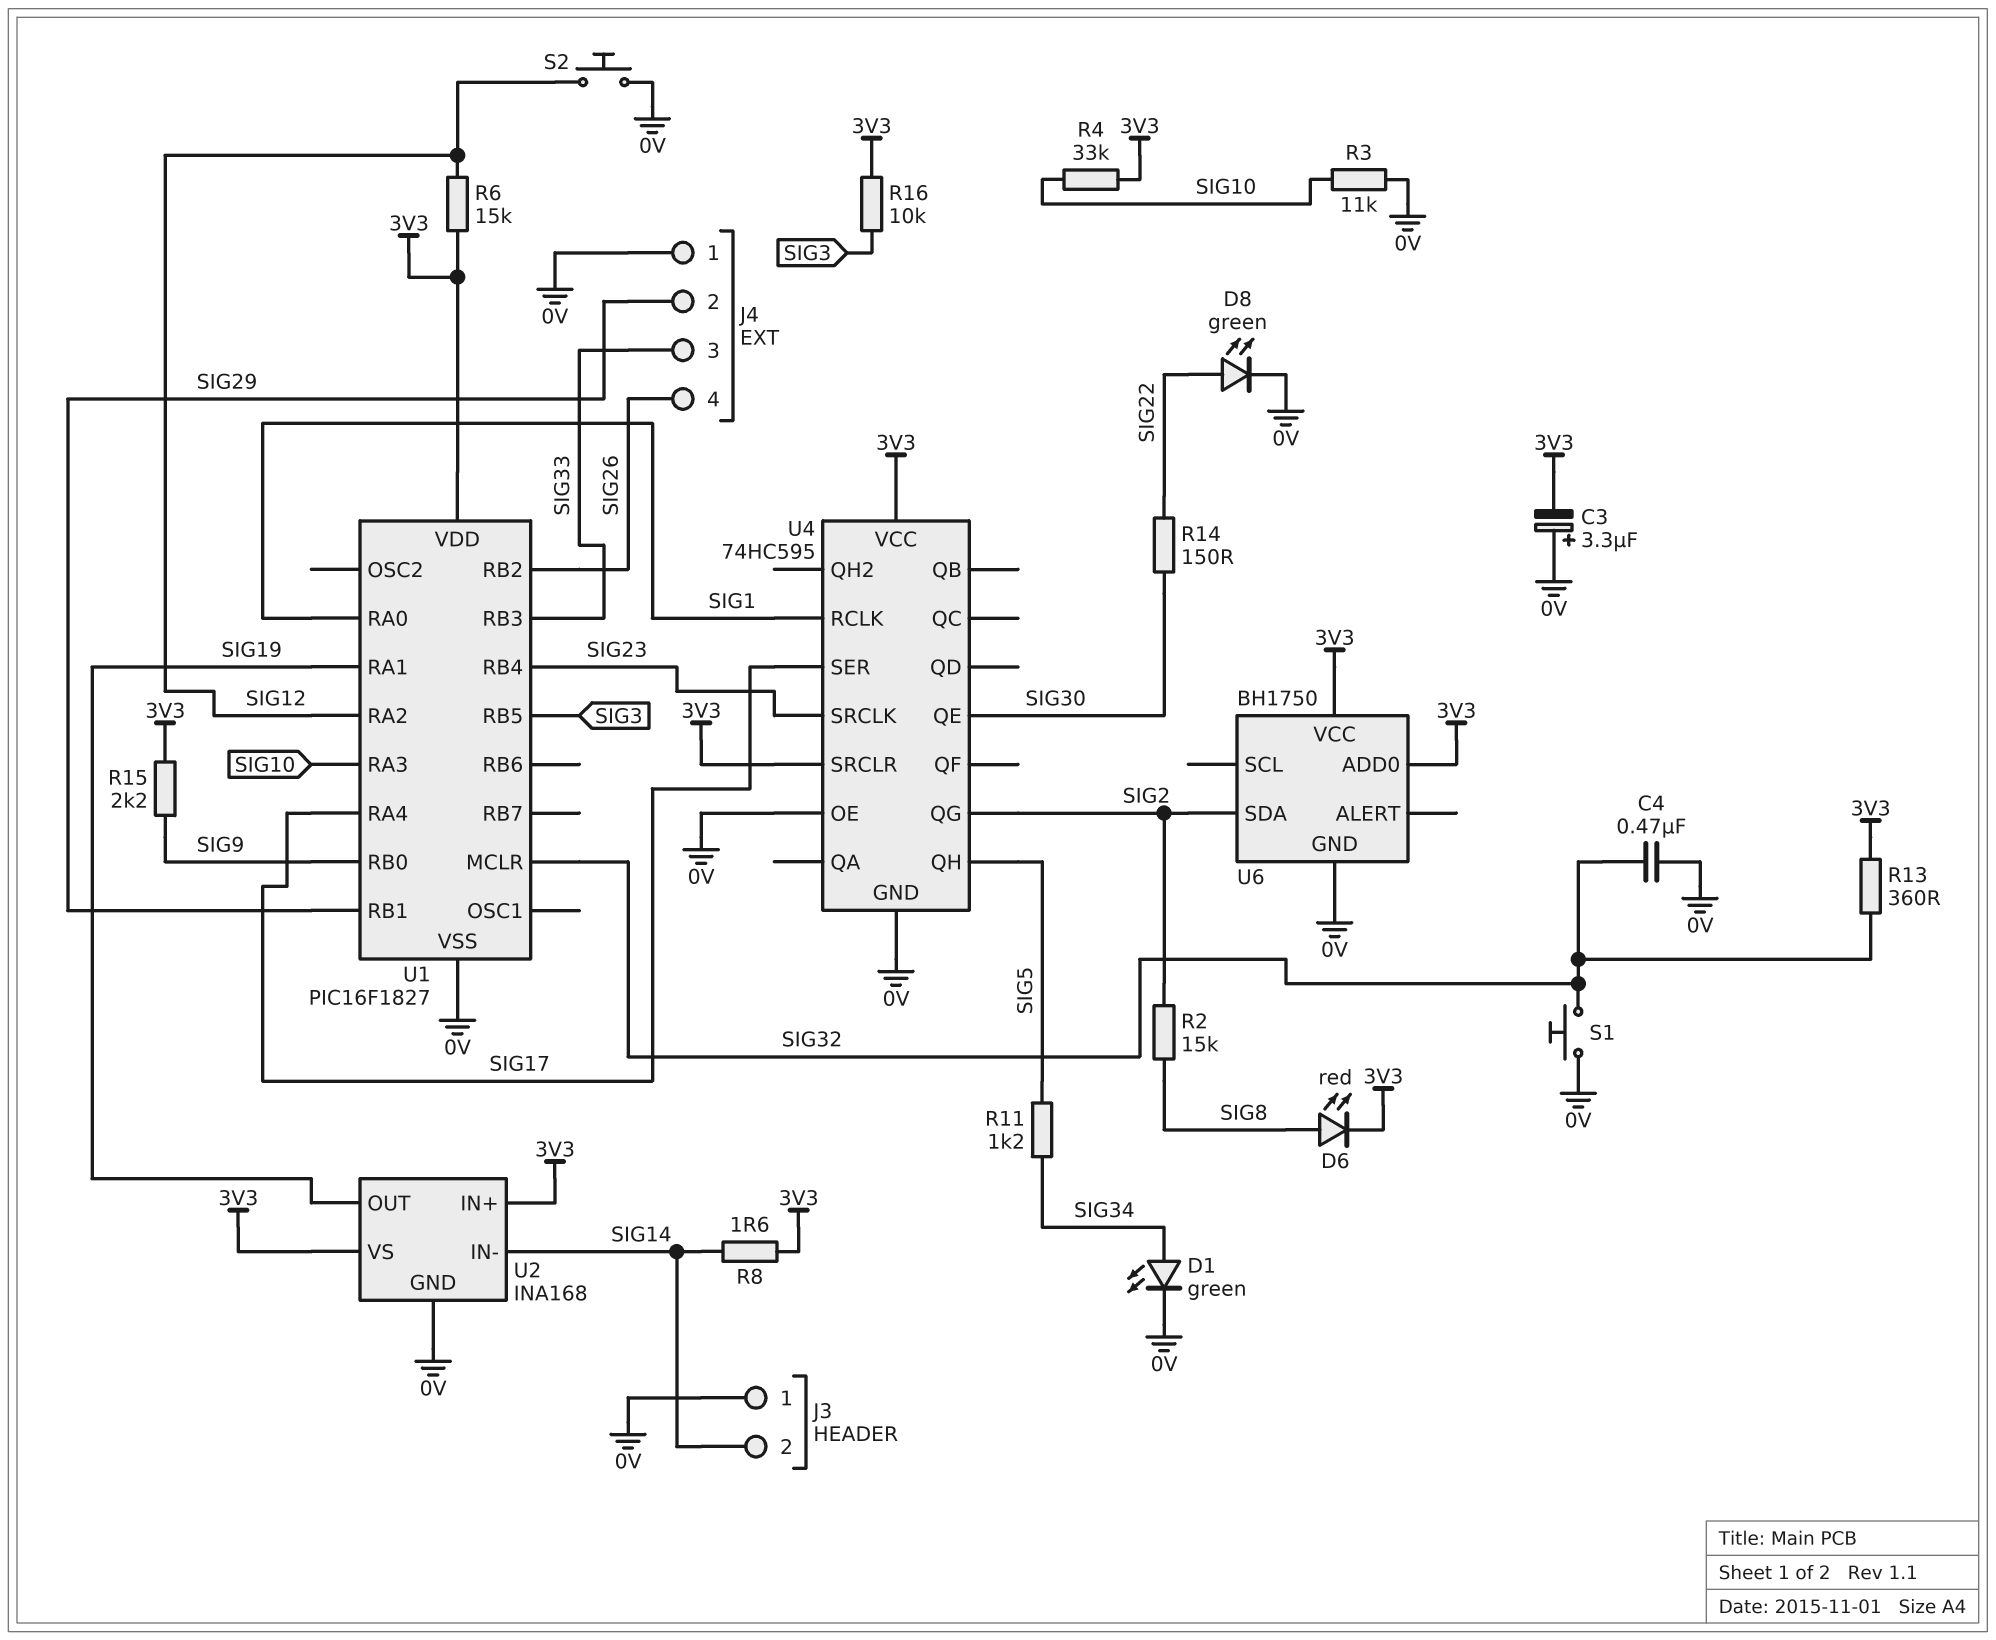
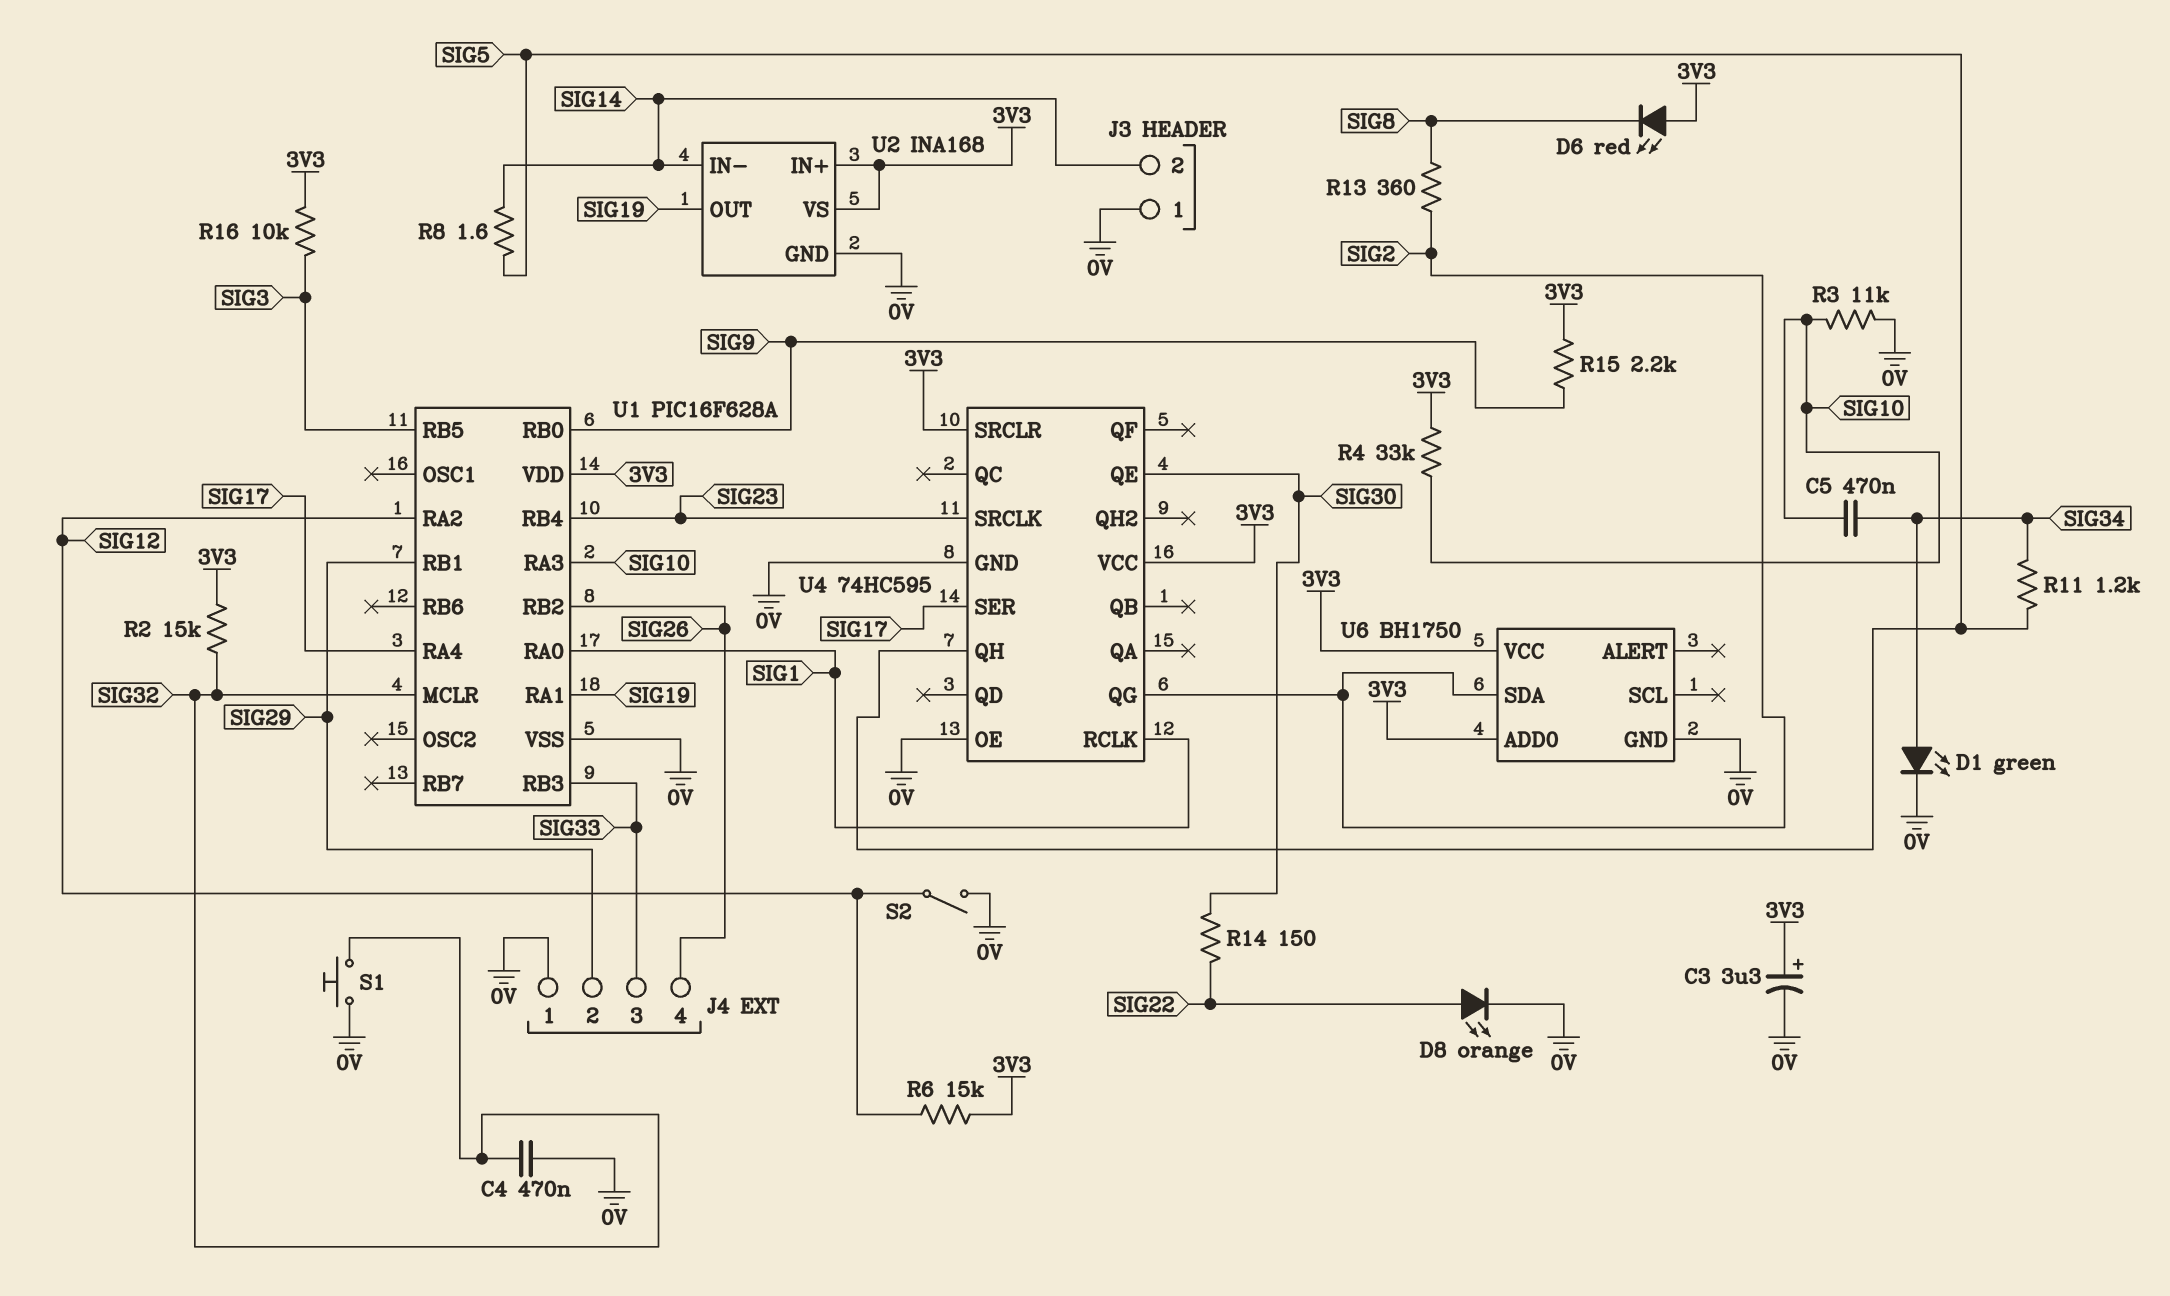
C3: 3.3uF (plus 0V, minus 3V3) -> 3.3uF (plus 3V3, minus 0V)
C5: none -> 470nF (SIG10, SIG34)
D6: LED red (A SIG8, K 3V3) -> LED red (A 3V3, K SIG8)
D8: LED green (A SIG22, K 0V) -> LED orange (A SIG22, K 0V)
R2: 15k (SIG2, SIG8) -> 15k (3V3, SIG32)
R8: 1.6 (3V3, SIG14) -> 1.6 (SIG5, SIG14)
R13: 360 (3V3, SIG32) -> 360 (SIG2, SIG8)
S2: button (0V, SIG12) -> switch (0V, SIG12)
U1: PIC16F1827 -> PIC16F628A

